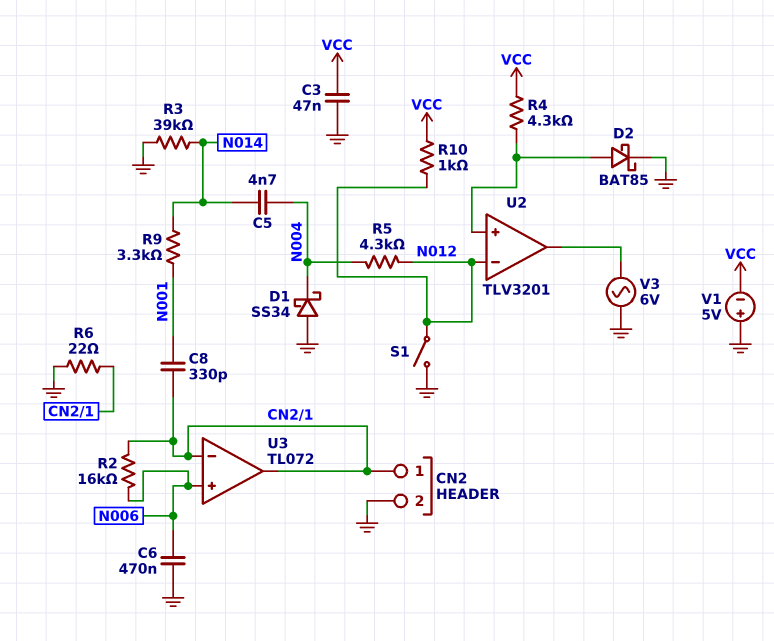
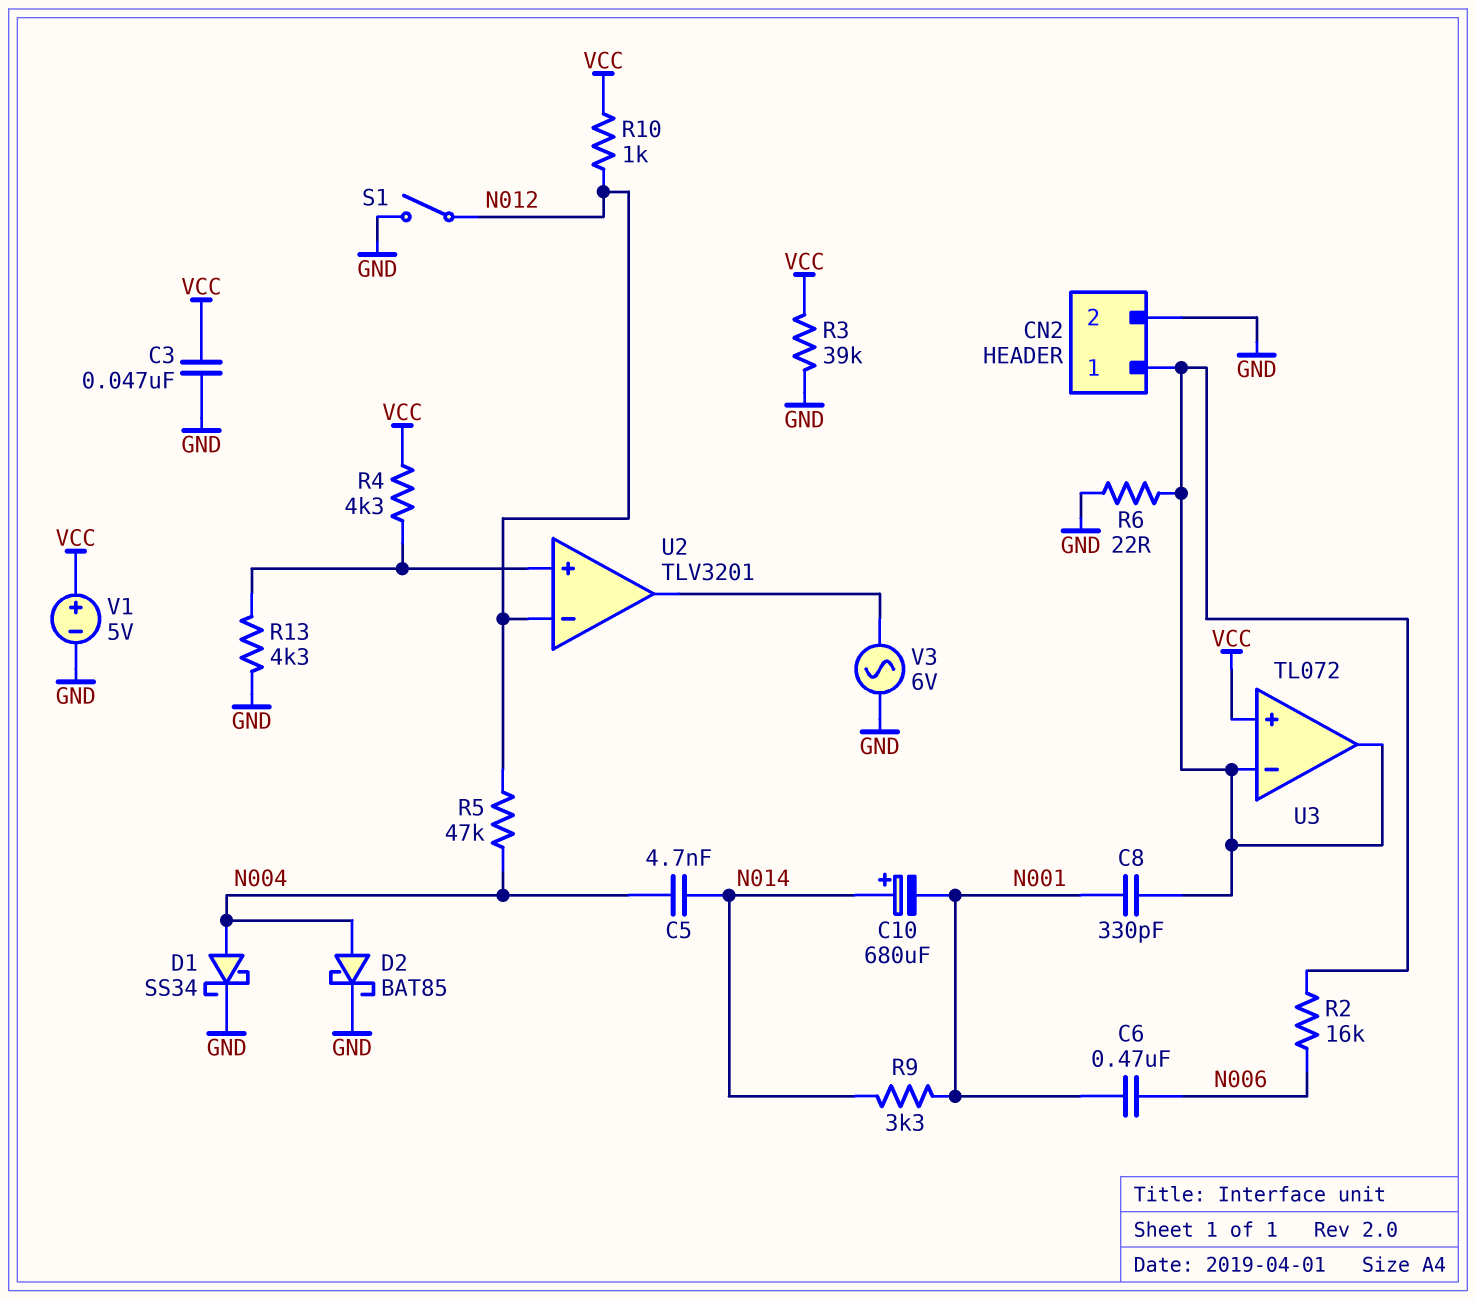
C6: 470nF (GND, N006) -> 470nF (N001, N006)
C10: none -> 680uF (plus N014, minus N001)
D1: schottky SS34 (A GND, K N004) -> schottky SS34 (A N004, K GND)
D2: schottky BAT85 (A U2/in+, K GND) -> schottky BAT85 (A N004, K GND)
R3: 39k (GND, N014) -> 39k (GND, VCC)
R5: 4.3k (N004, N012) -> 47k (N004, N012)
R13: none -> 4.3k (GND, U2/in+)
U3 pin in+: N006 -> VCC
V1: 5V (plus GND, minus VCC) -> 5V (plus VCC, minus GND)

